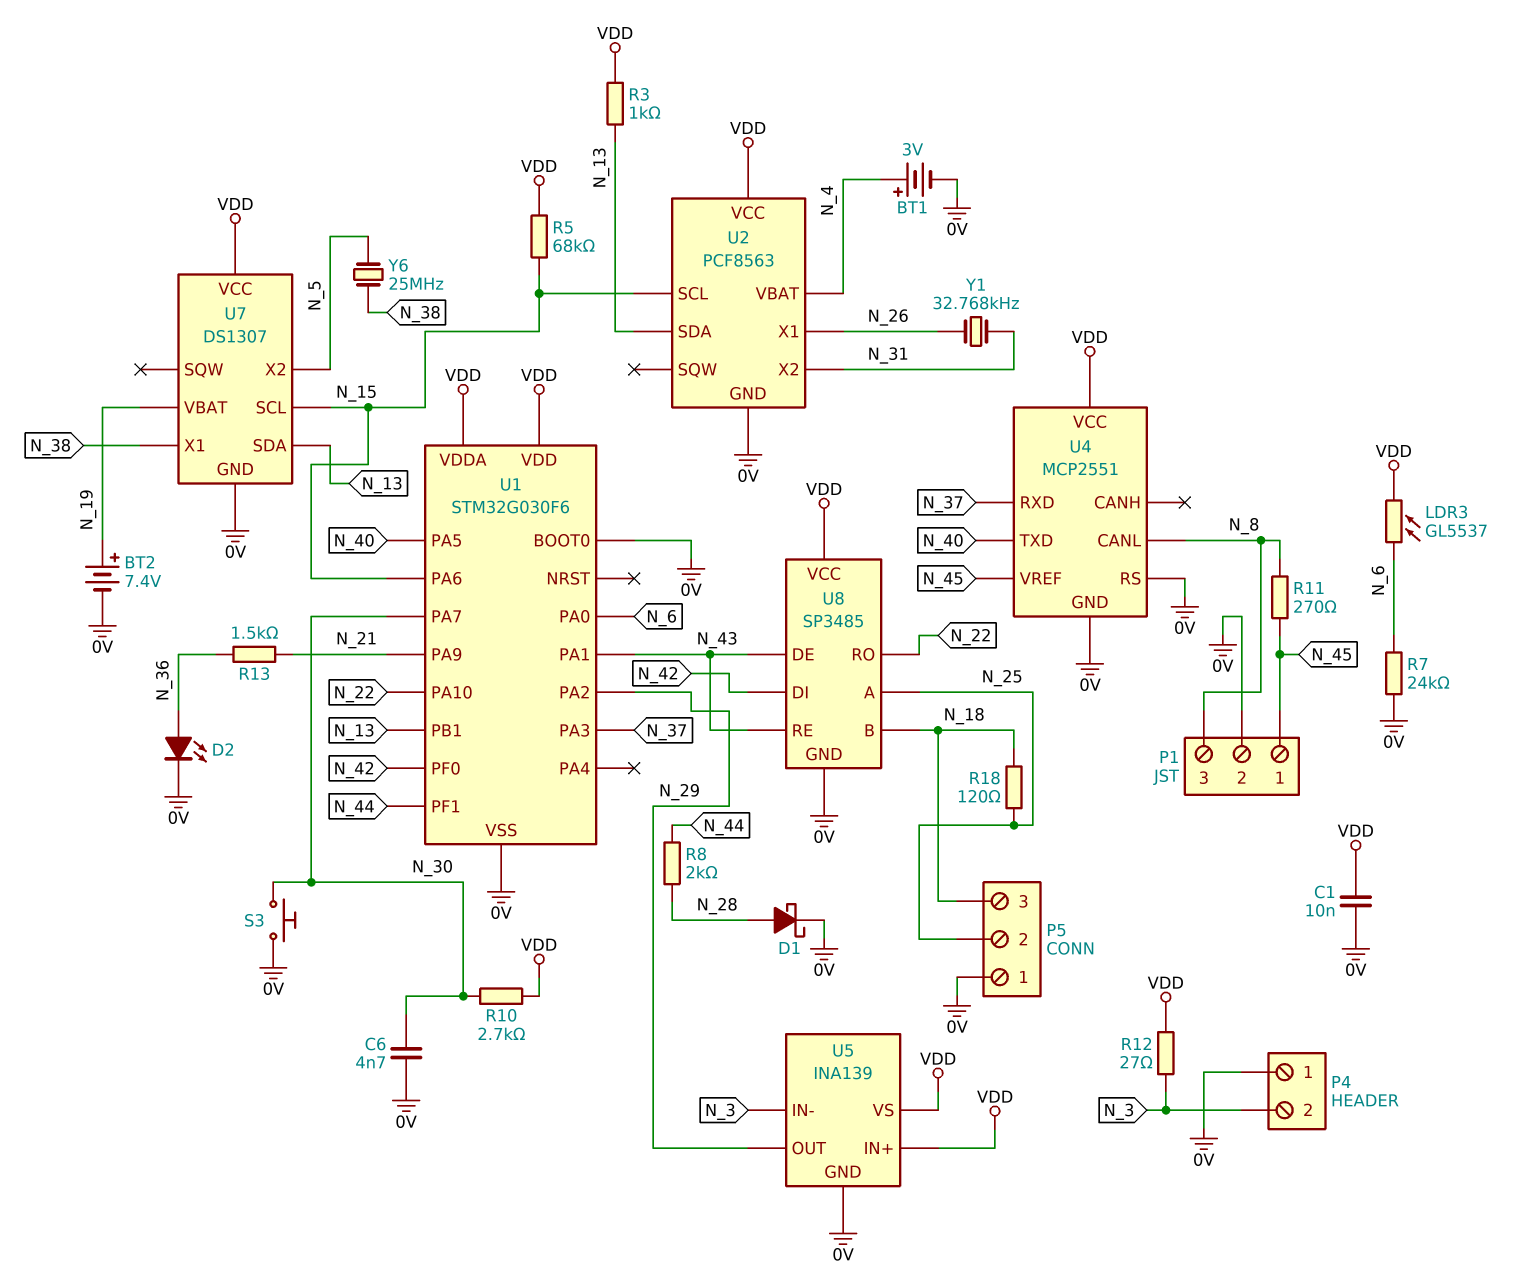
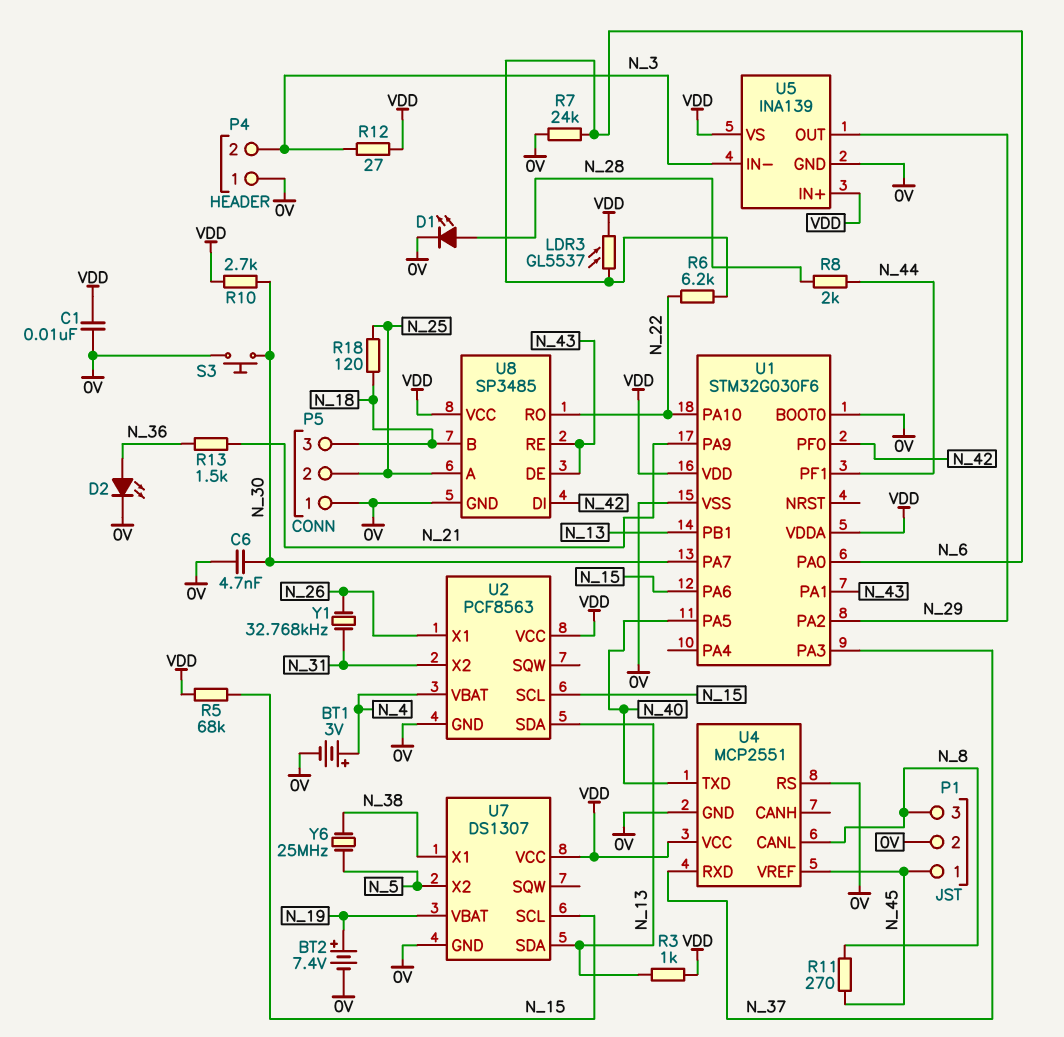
D1: schottky (A N_28, K 0V) -> LED (A N_28, K 0V)
R6: none -> 6.2k (N_6, N_22)

